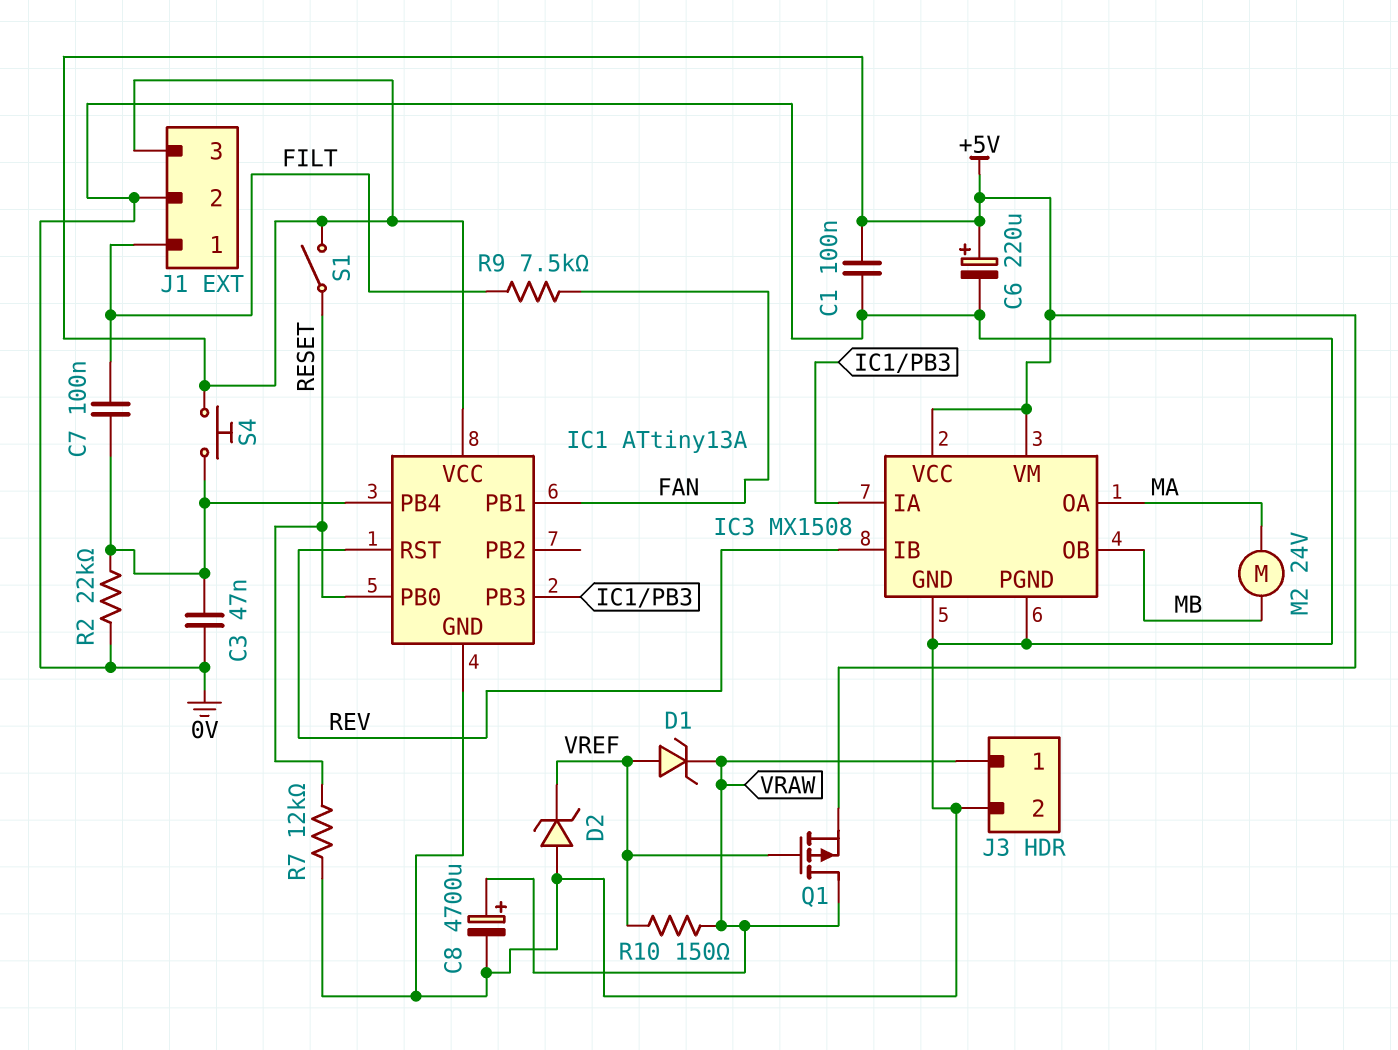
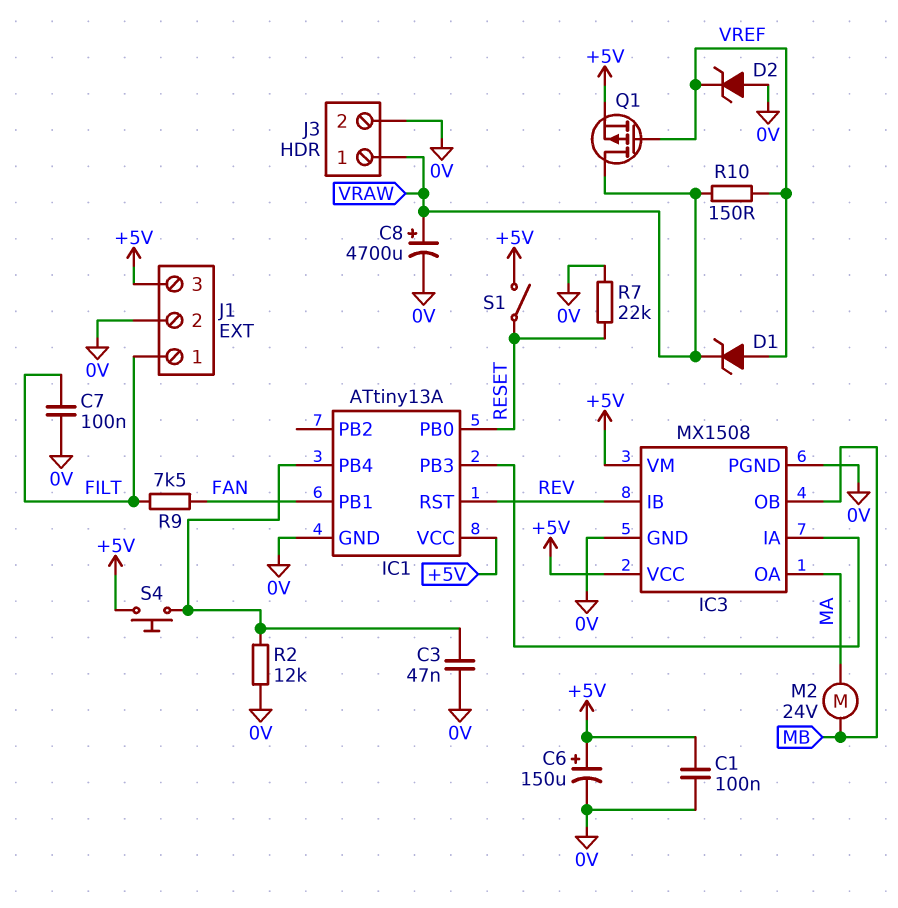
C6: 220uF (plus +5V, minus 0V) -> 150uF (plus +5V, minus 0V)
C7: 100nF (FILT, IC1/PB4) -> 100nF (0V, FILT)
R2: 22k (0V, IC1/PB4) -> 12k (0V, IC1/PB4)
R7: 12k (0V, RESET) -> 22k (0V, RESET)

